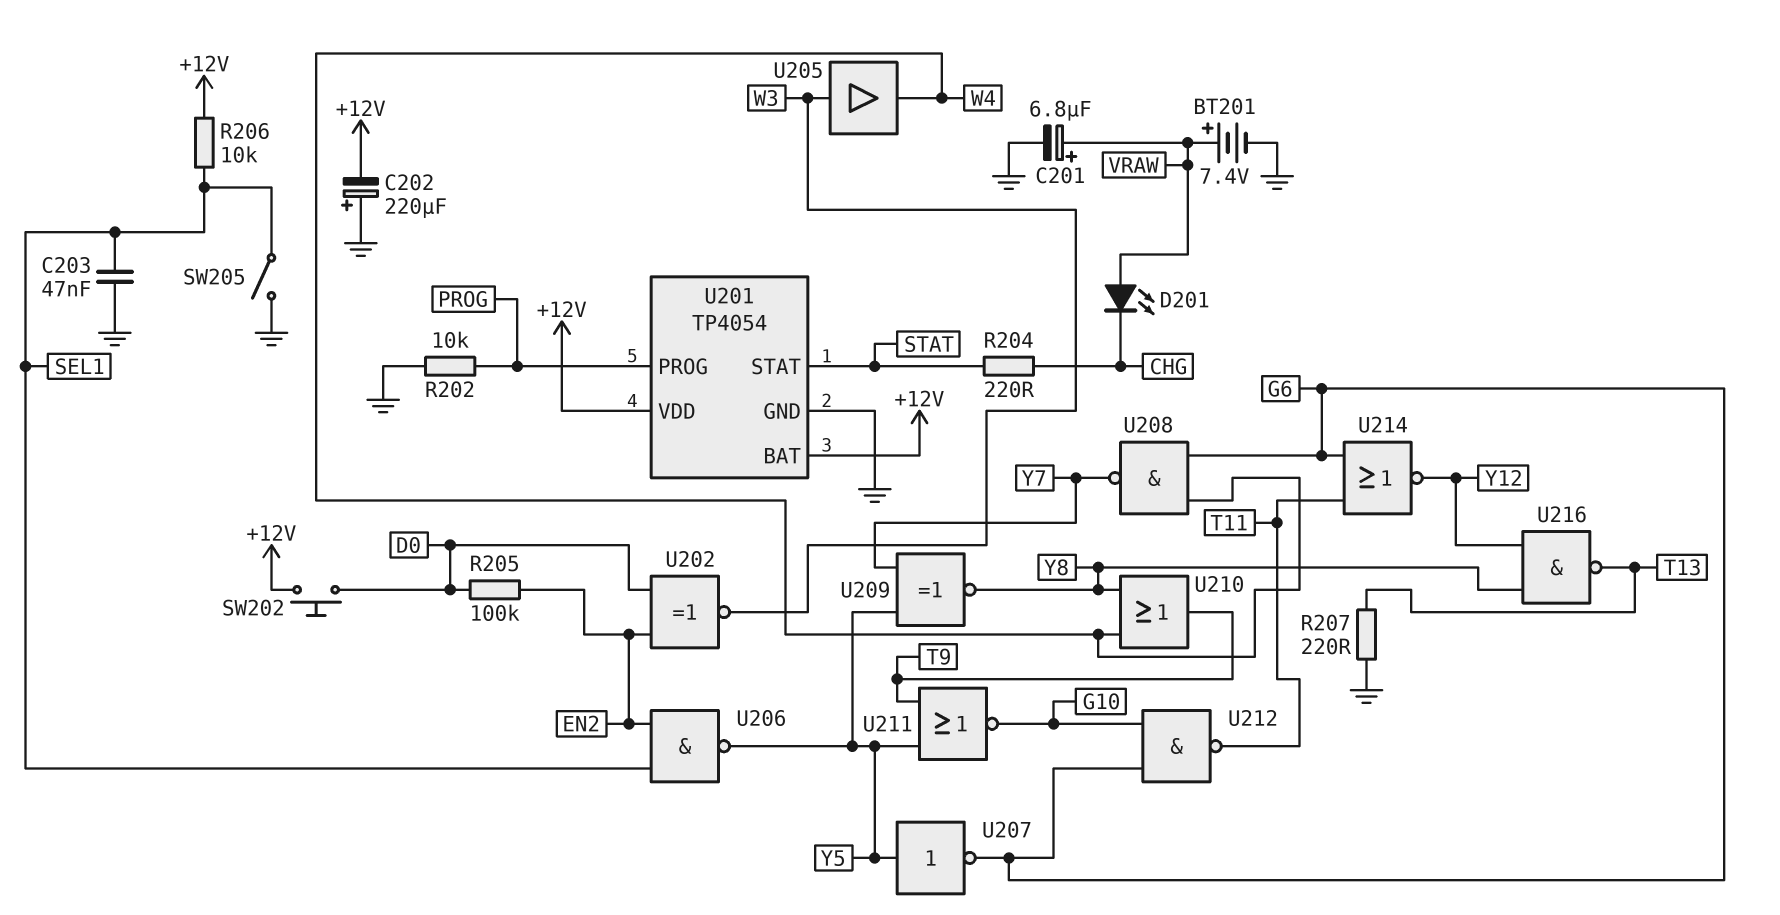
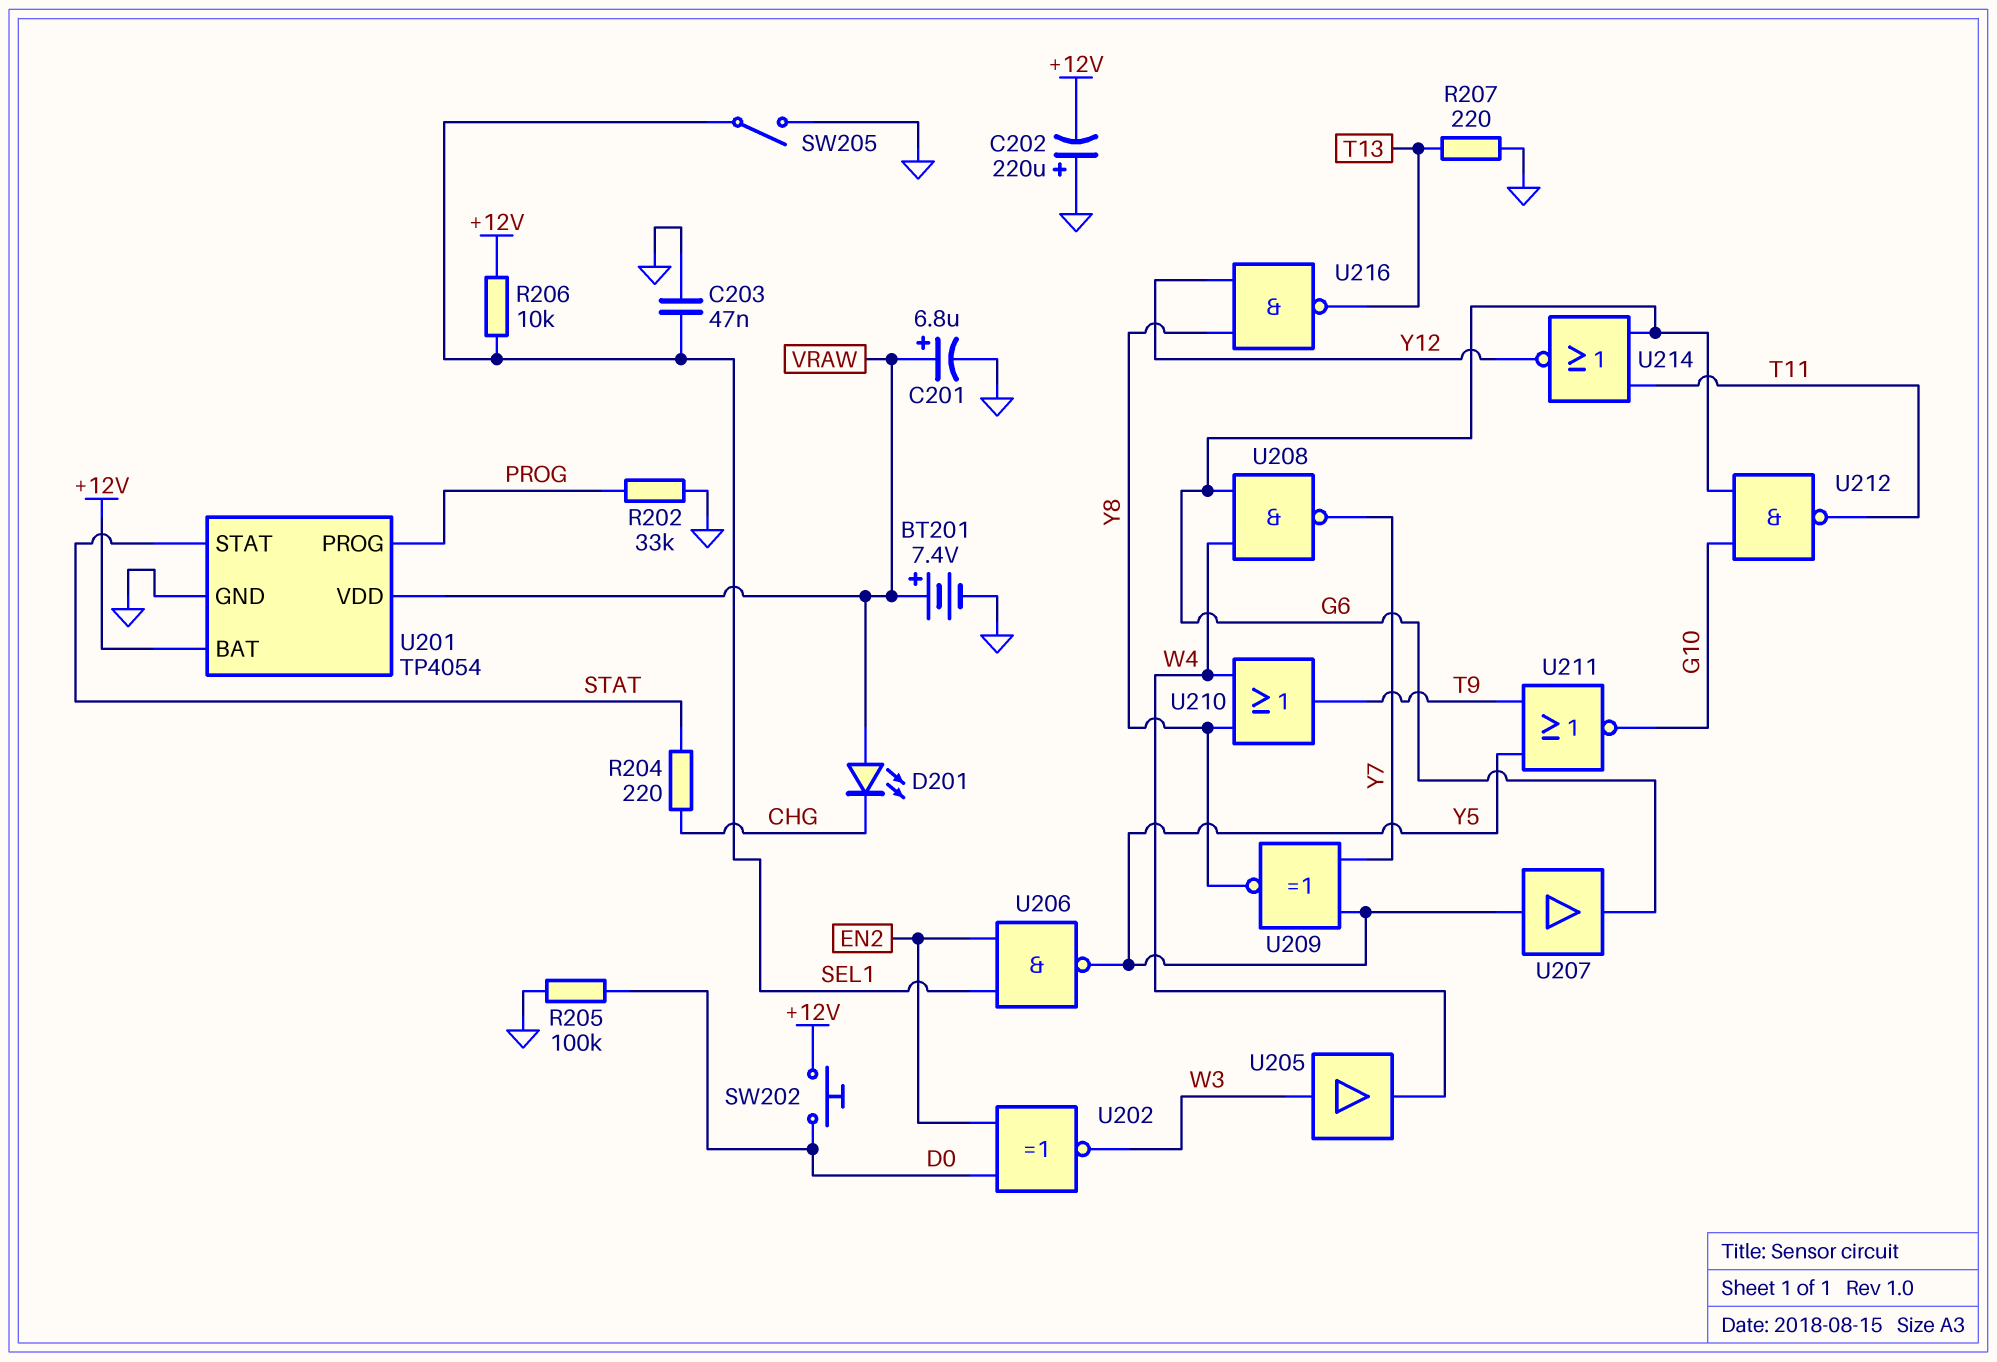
R202: 10k (GND, PROG) -> 33k (GND, PROG)
R205: 100k (D0, EN2) -> 100k (D0, GND)
U201 pin VDD: +12V -> VRAW
U207: NOT (in Y5, out G6) -> buffer (in Y5, out G6)

